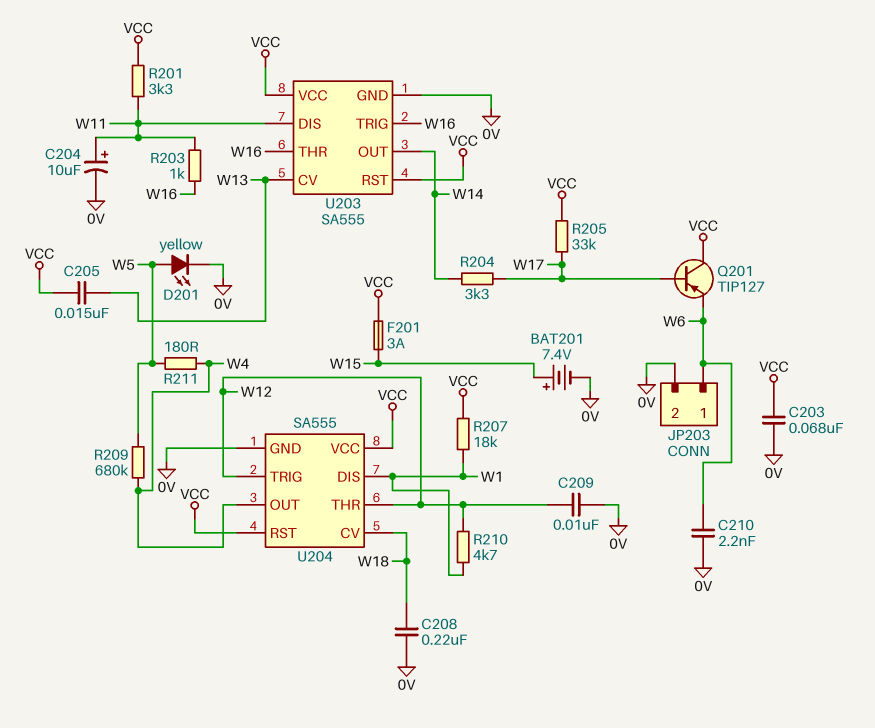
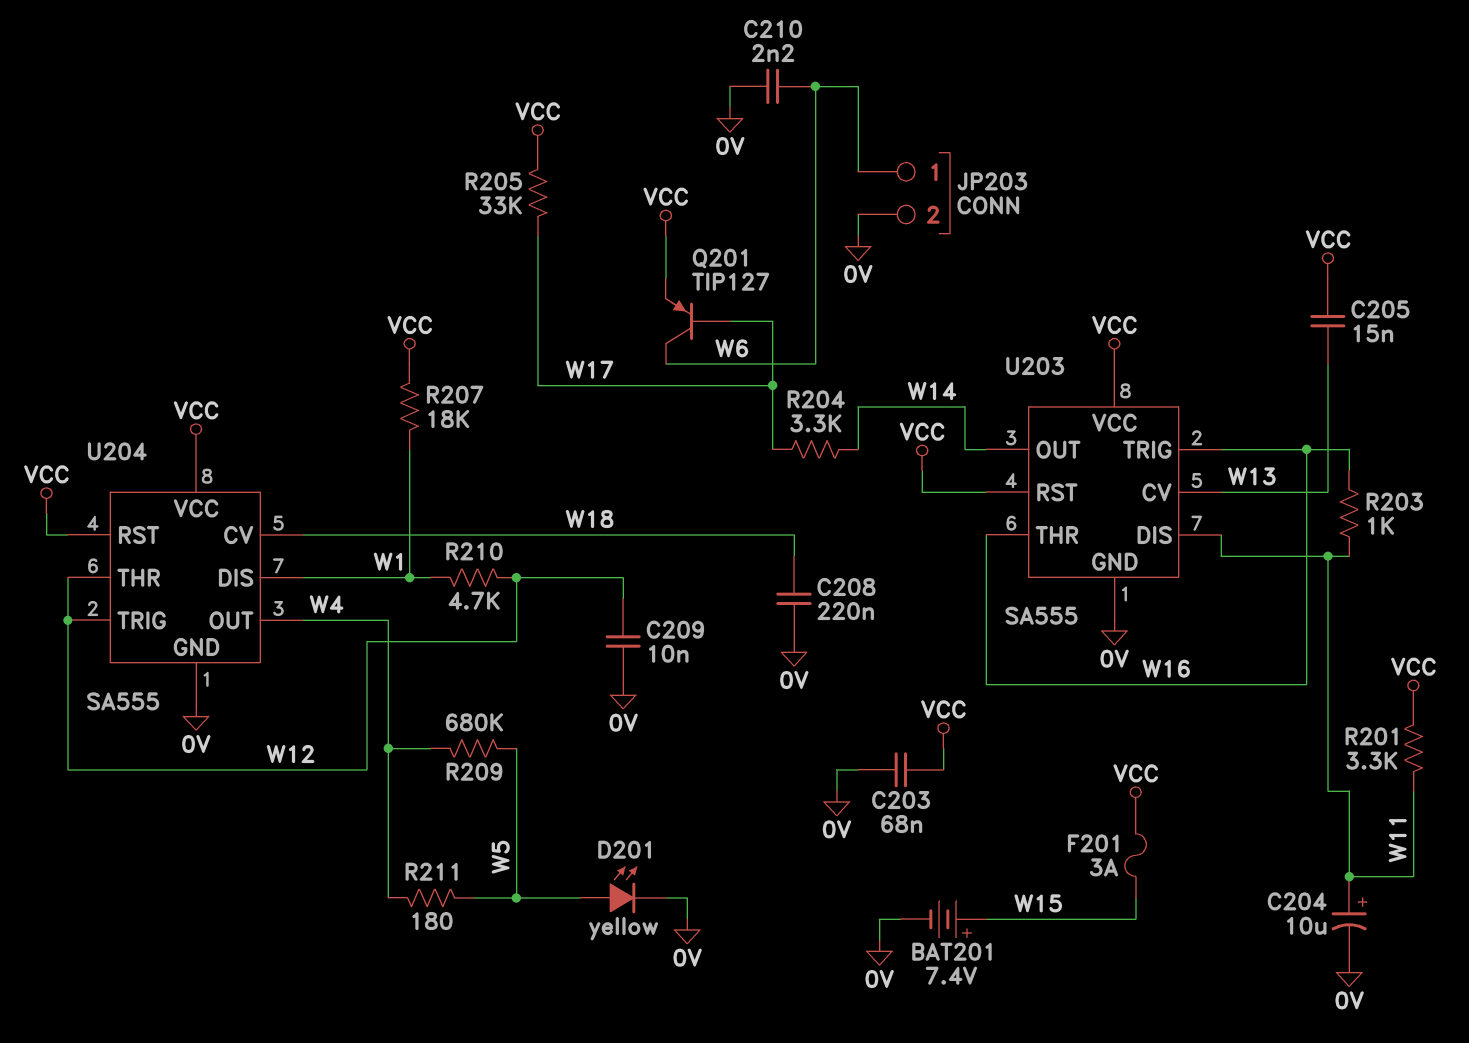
Q201: PNP TIP127 (B W17, C VCC, E W6) -> PNP TIP127 (B W17, C W6, E VCC)

